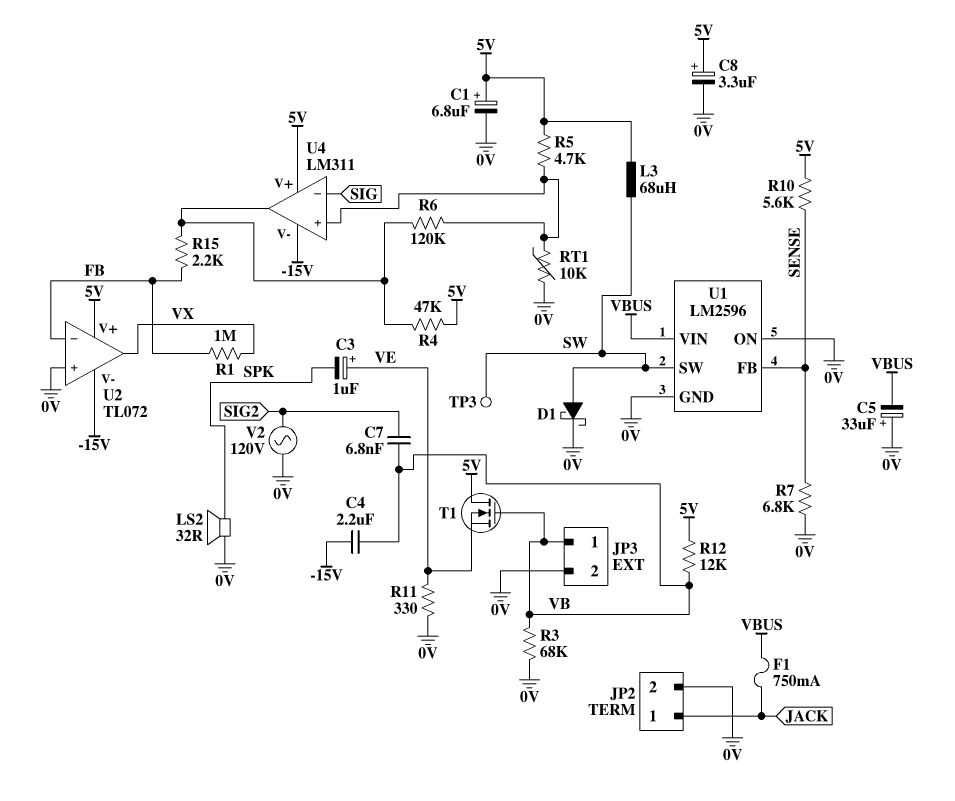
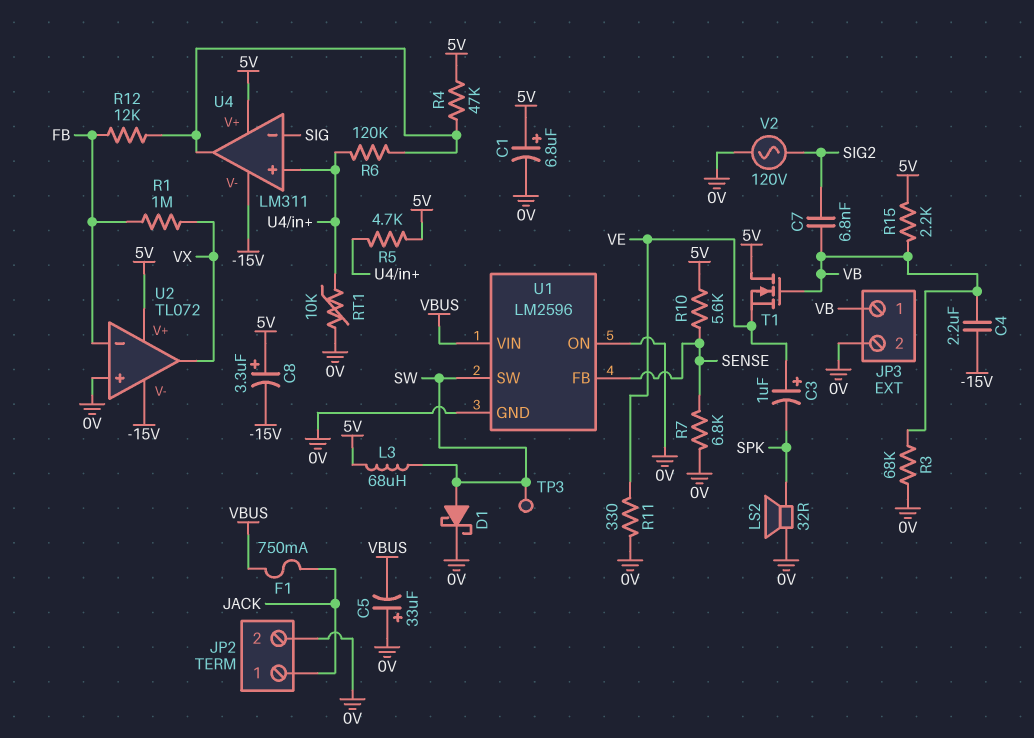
C8: 3.3uF (plus 5V, minus 0V) -> 3.3uF (plus 5V, minus -15V)
R12: 12k (5V, VB) -> 12k (FB, U4/out)
R15: 2.2k (FB, U4/out) -> 2.2k (5V, VB)

